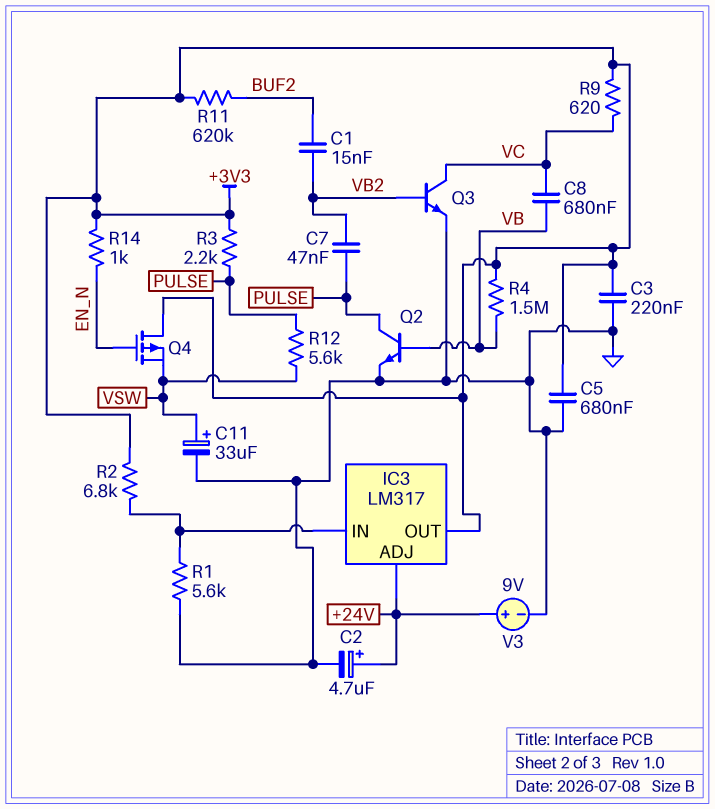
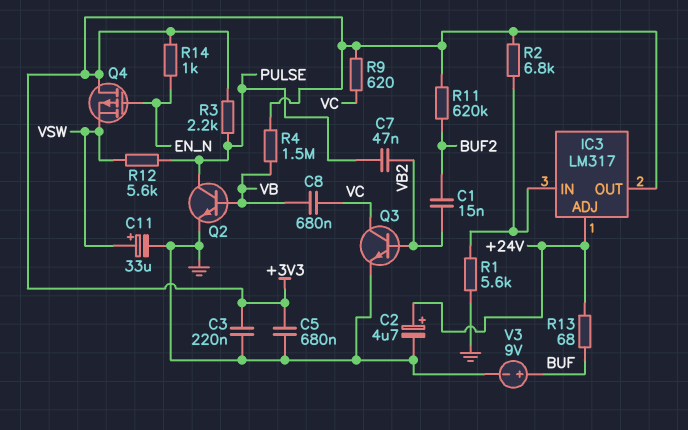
R13: none -> 68 (+24V, BUF)
V3: 9V (plus +24V, minus GND) -> 9V (plus BUF, minus GND)

